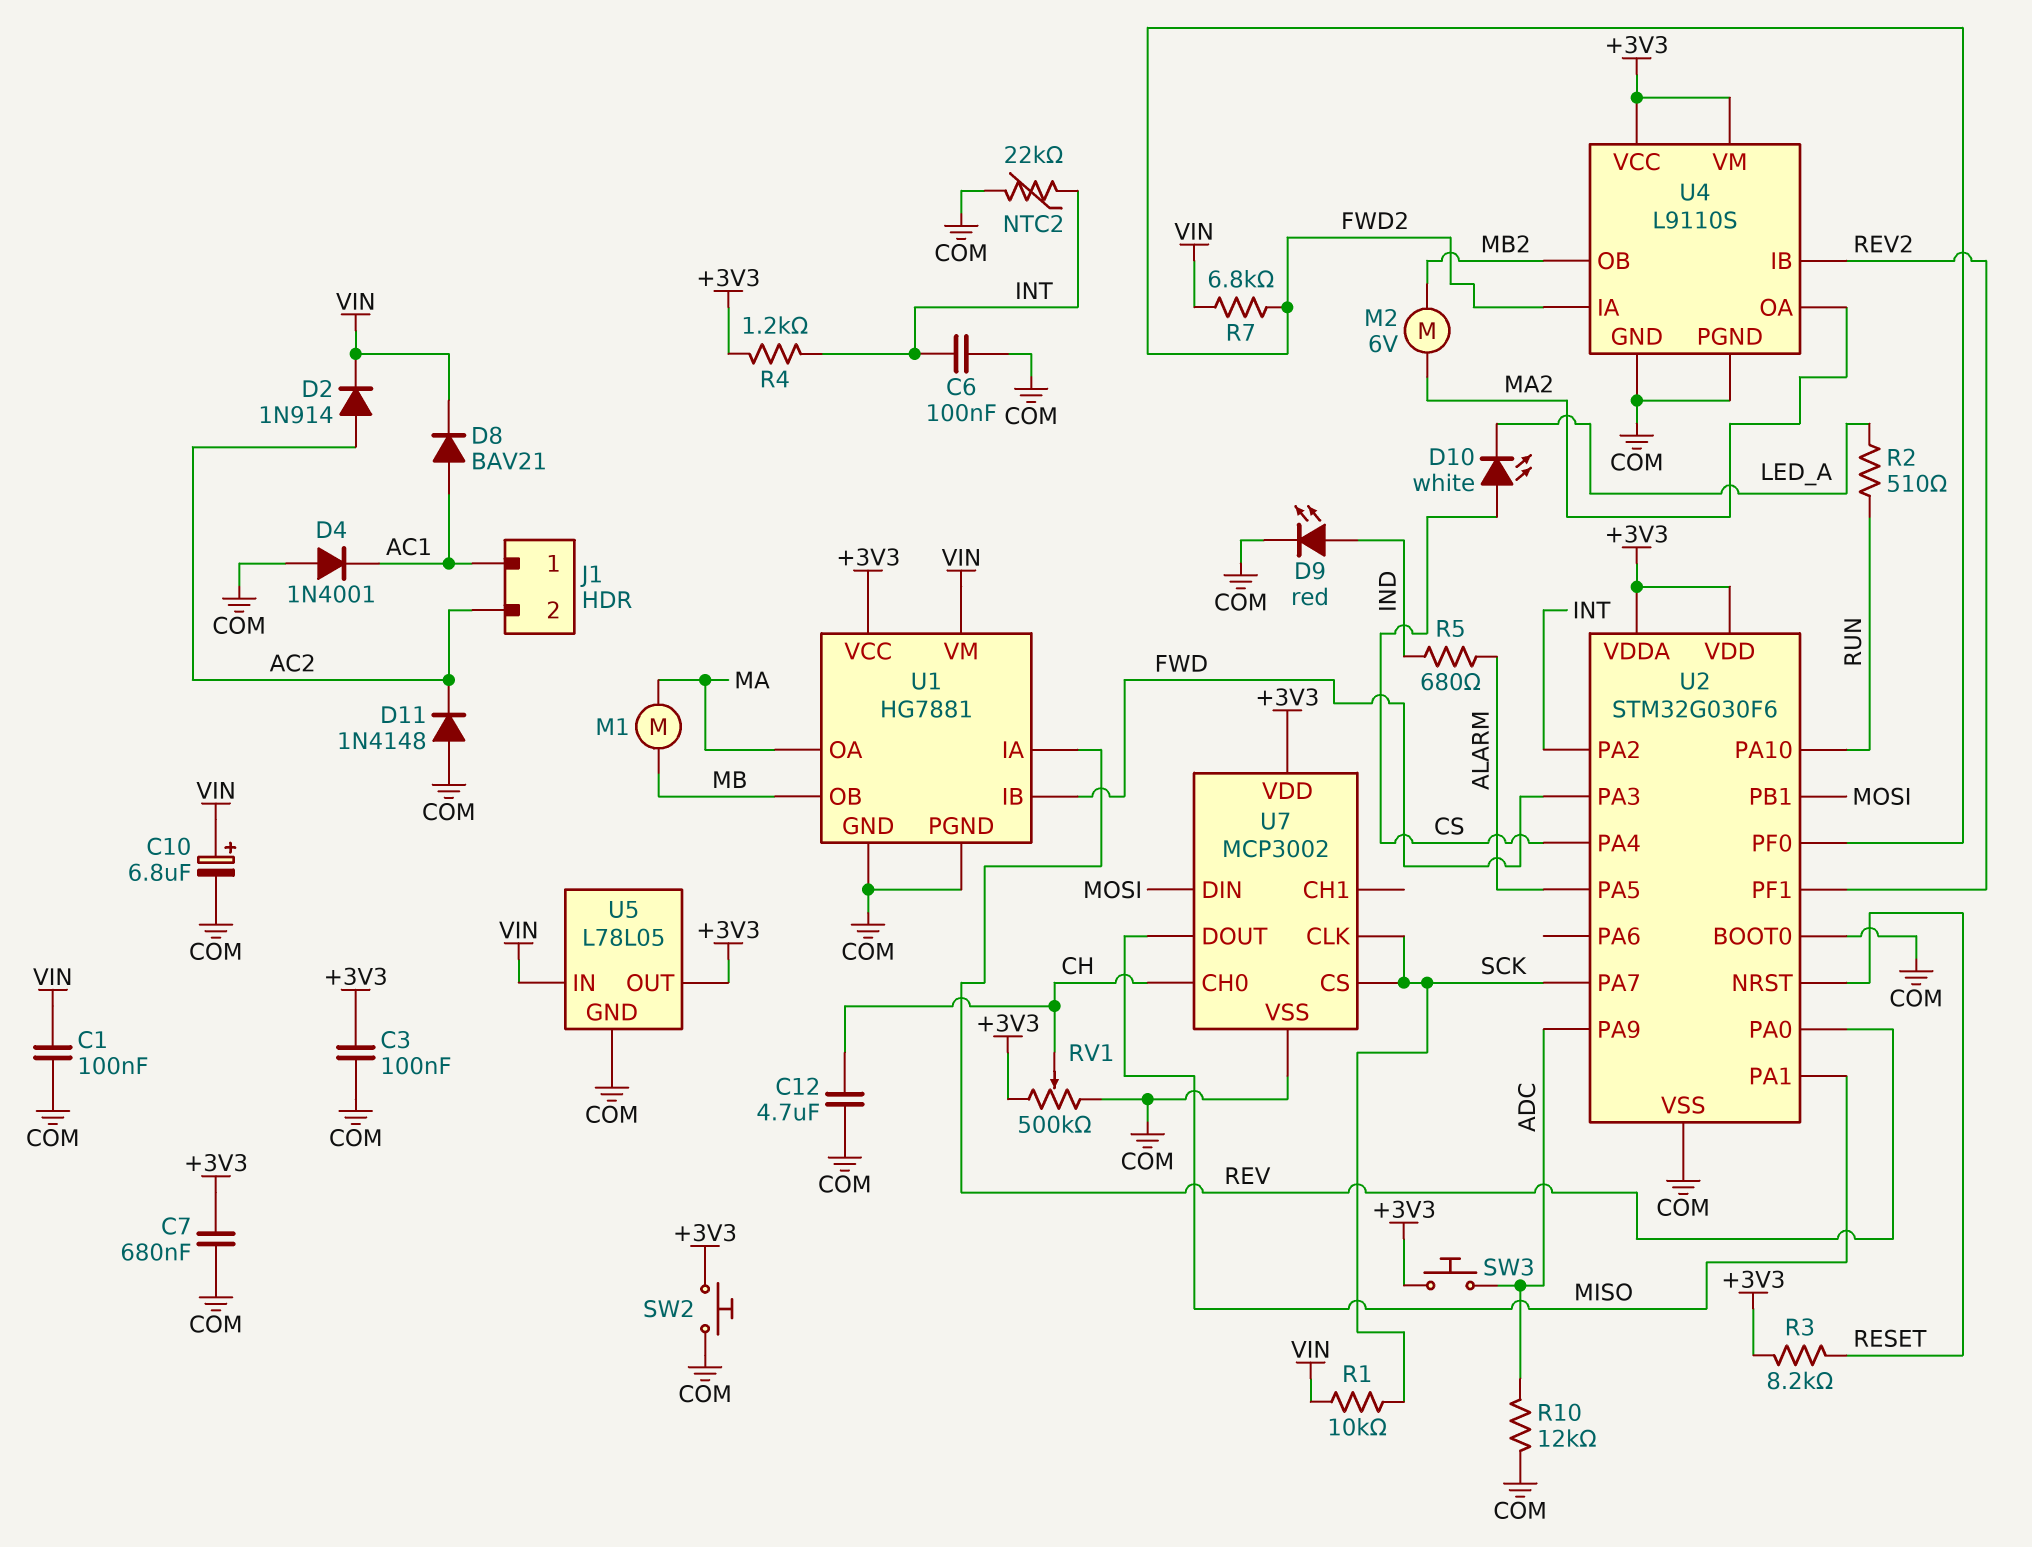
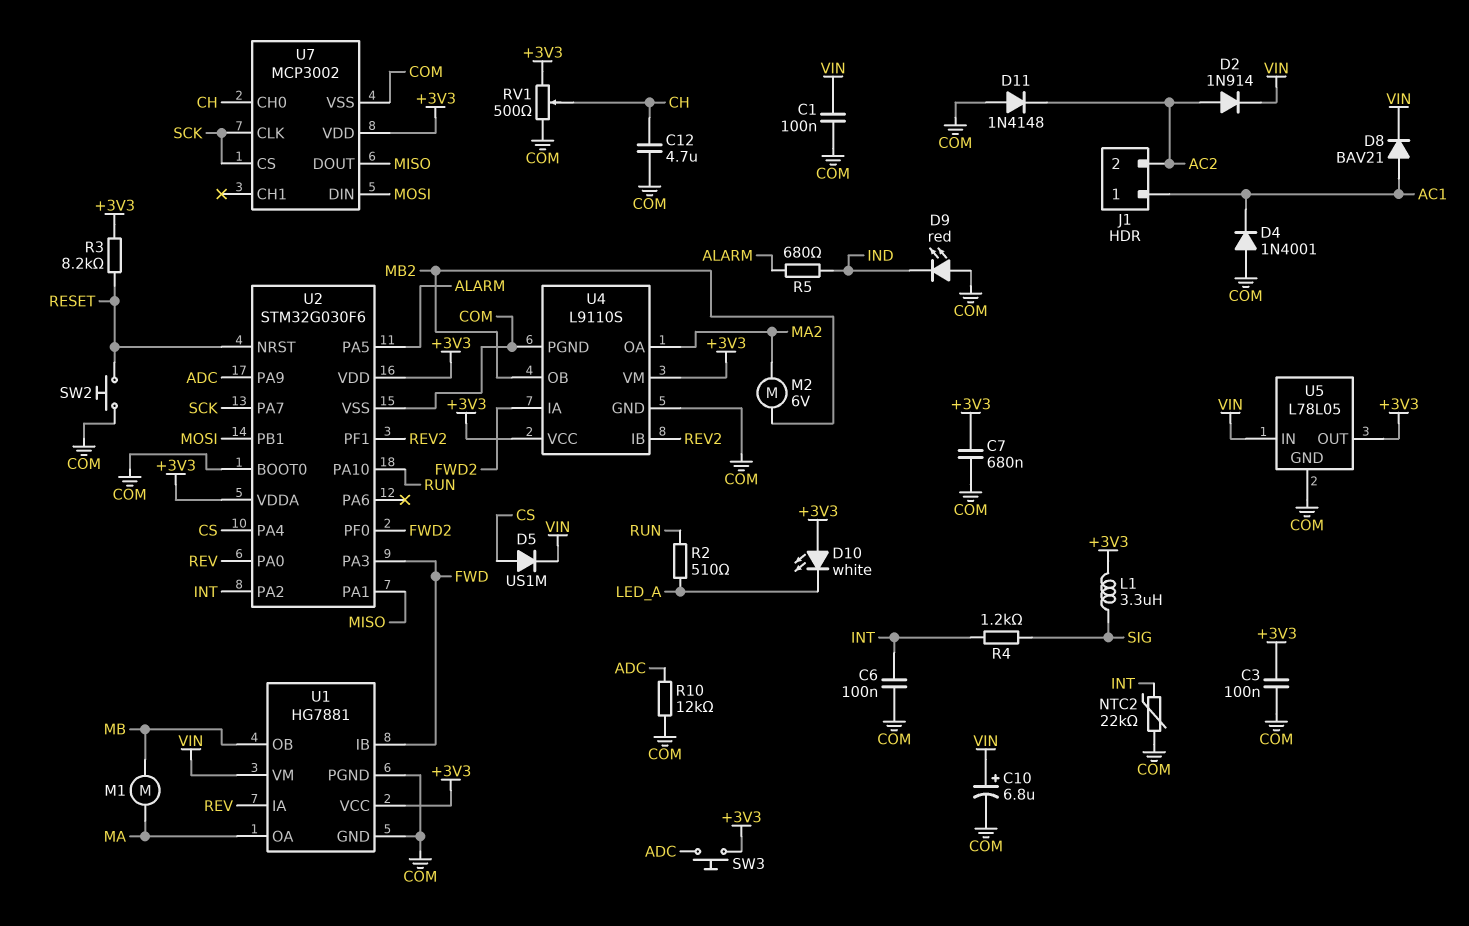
D5: none -> diode US1M (A CS, K VIN)
D9: LED red (A IND, K COM) -> LED red (A COM, K IND)
D10: LED white (A CS, K LED_A) -> LED white (A +3V3, K LED_A)
L1: none -> 3.3uH (+3V3, SIG)
R1: 10k (SCK, VIN) -> none
R4: 1.2k (+3V3, INT) -> 1.2k (INT, SIG)
R7: 6.8k (FWD2, VIN) -> none
RV1: 500k (+3V3, COM, wiper CH) -> 500 (+3V3, COM, wiper CH)
SW2: button (+3V3, COM) -> button (COM, RESET)

